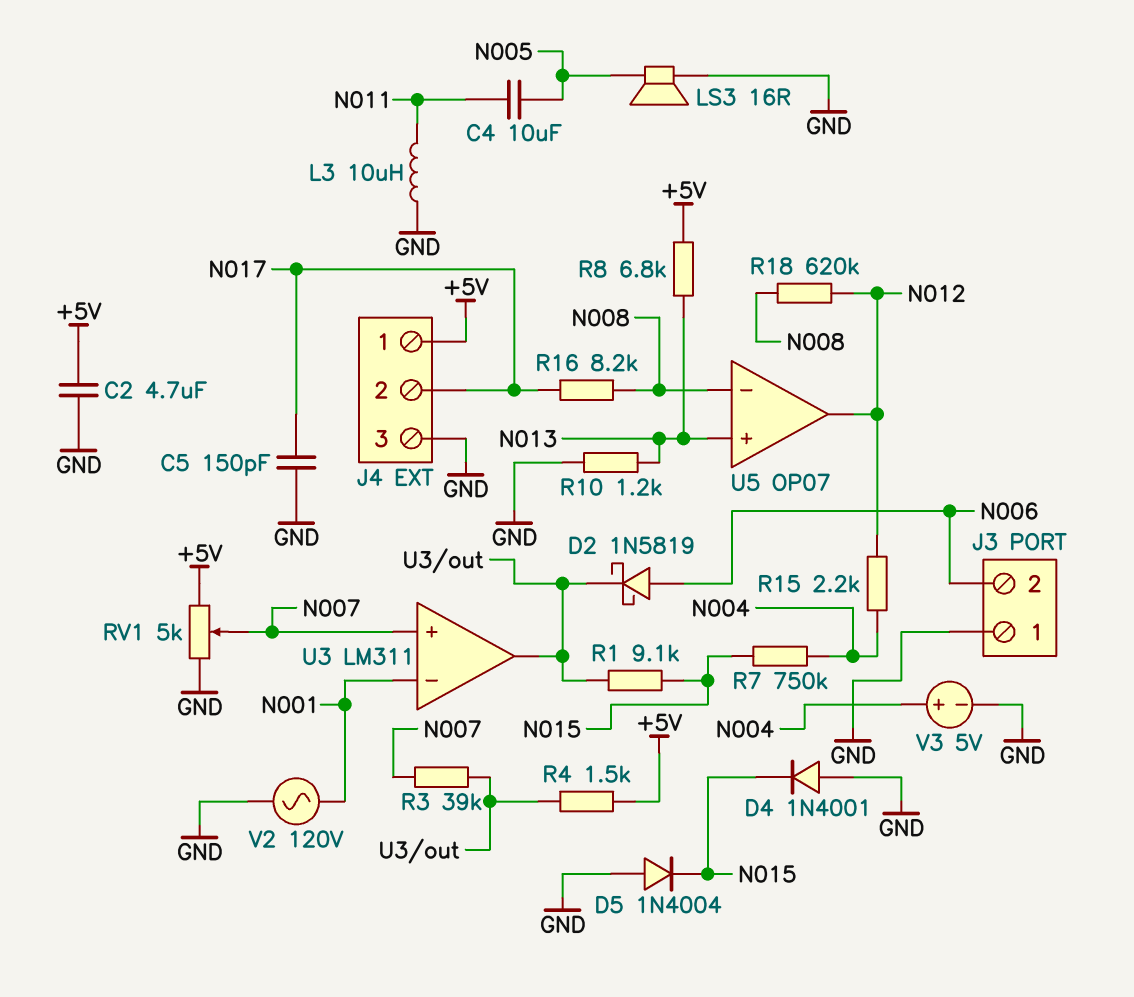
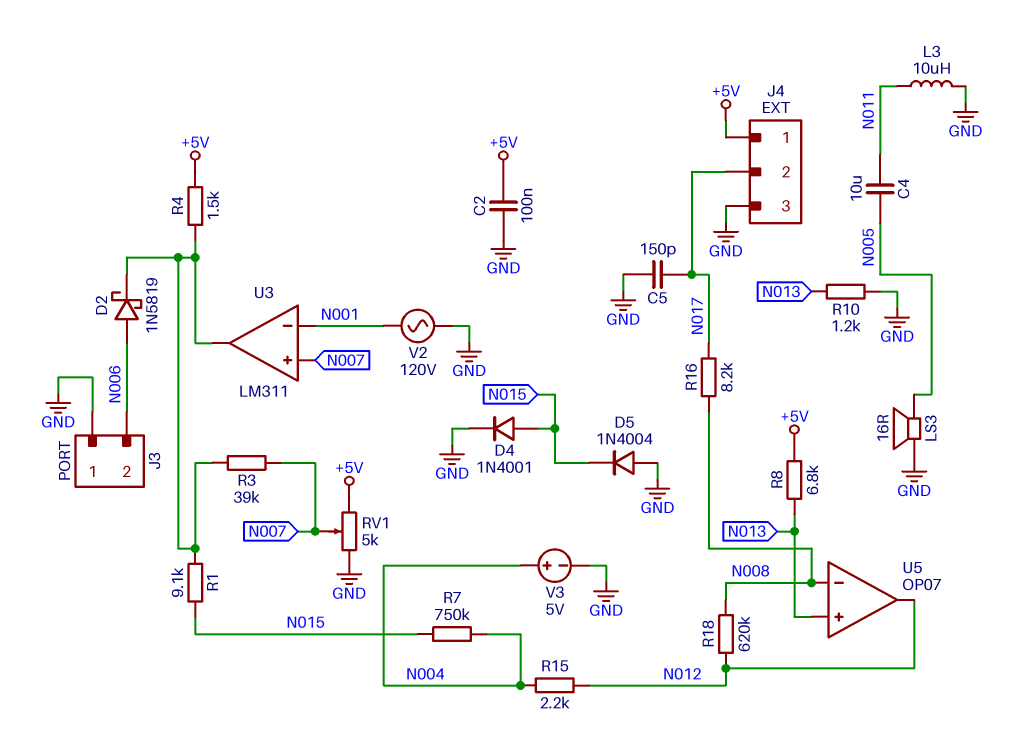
C2: 4.7uF (+5V, GND) -> 100nF (+5V, GND)
D4: diode 1N4001 (A GND, K N015) -> diode 1N4001 (A N015, K GND)

